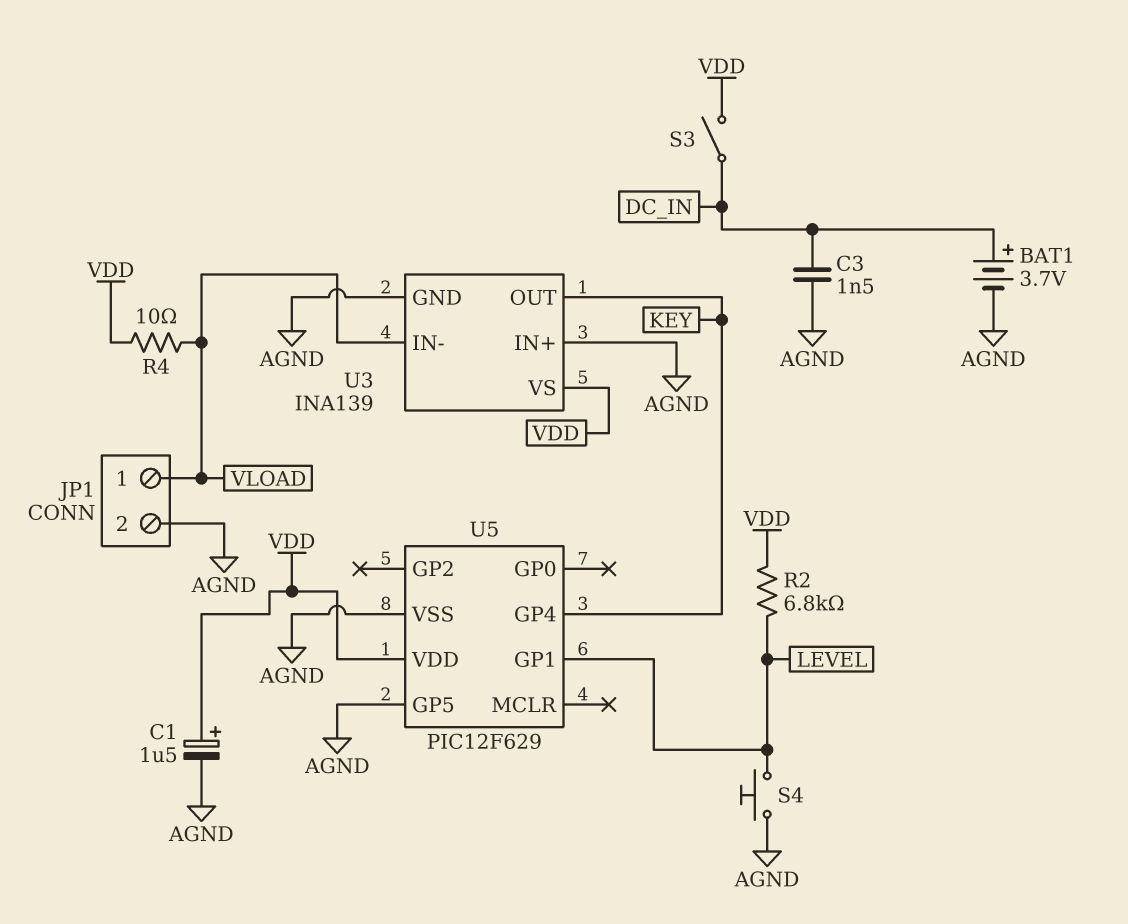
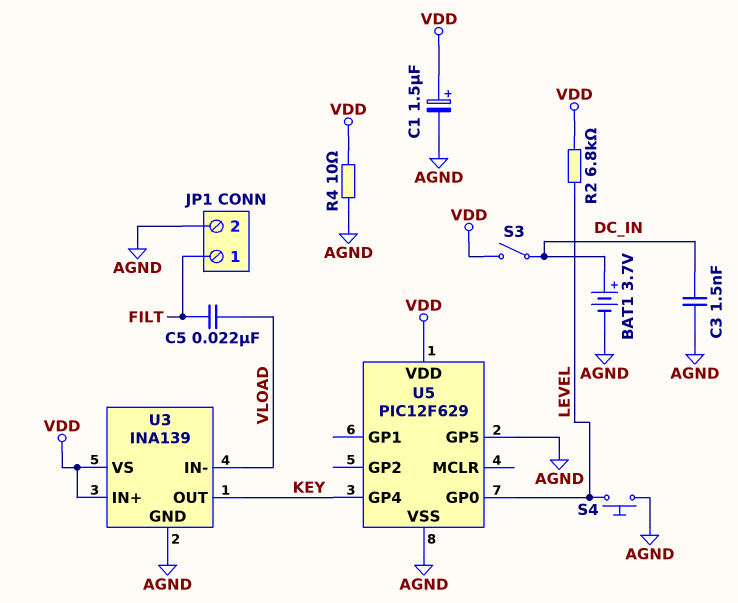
C5: none -> 22nF (FILT, VLOAD)
JP1 pin 1: VLOAD -> FILT
R4: 10 (VDD, VLOAD) -> 10 (AGND, VDD)
U3 pin IN+: AGND -> VDD
U5 pin GP0: none -> LEVEL
U5 pin GP1: LEVEL -> none

